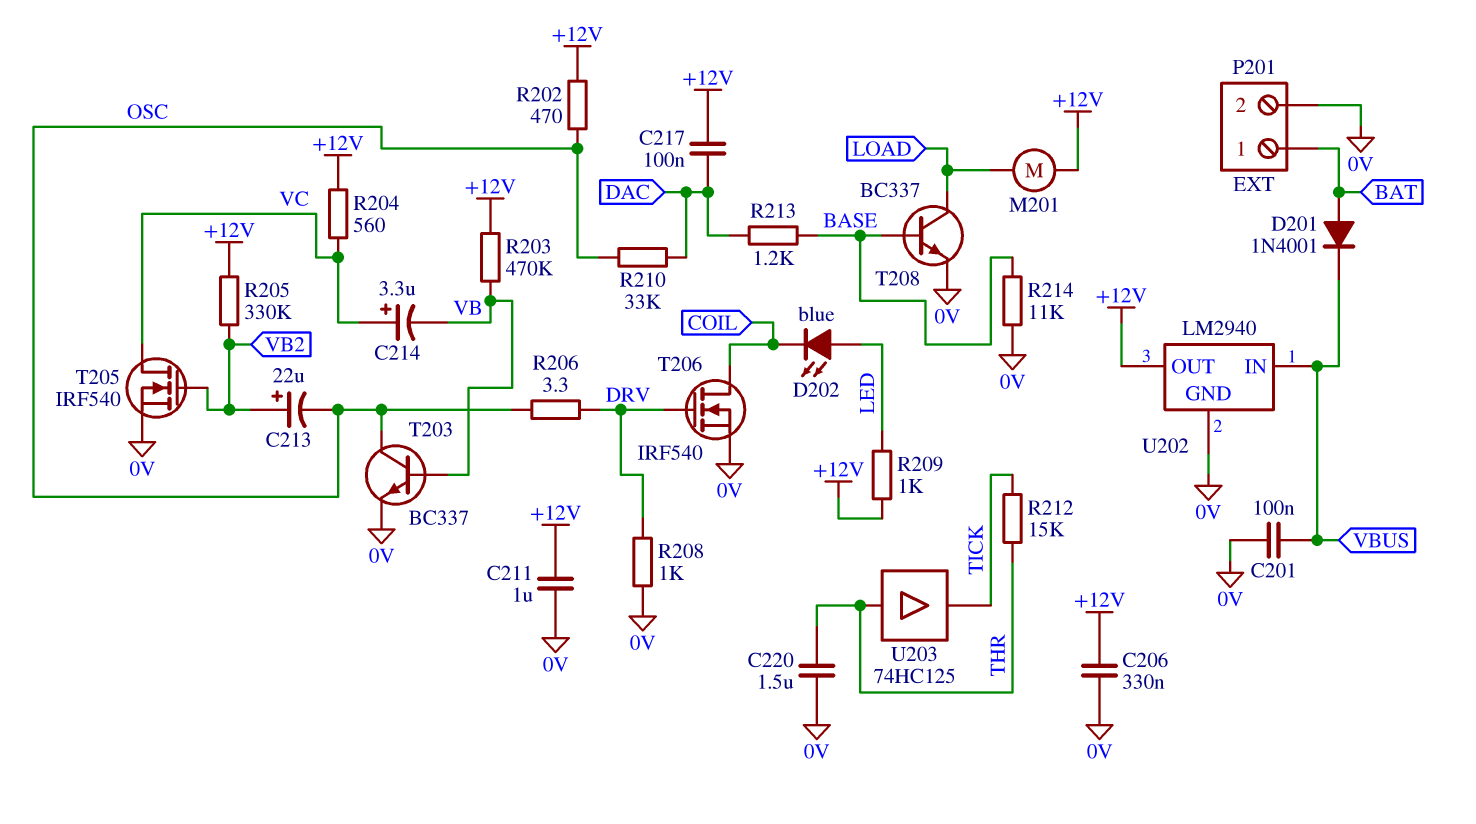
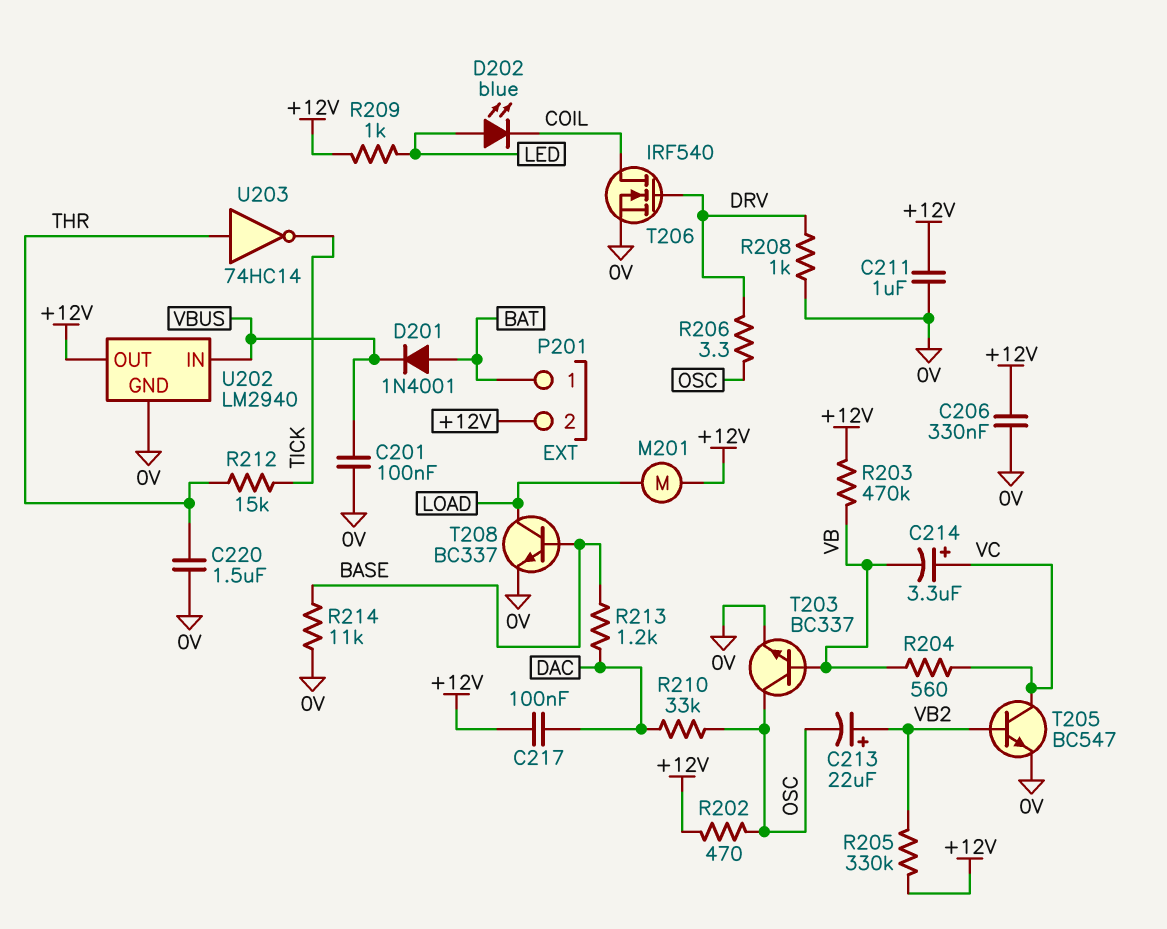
P201 pin 2: 0V -> +12V
R204: 560 (+12V, VC) -> 560 (VB, VC)
T205: NMOS IRF540 (G VB2, D VC, S 0V) -> NPN BC547 (B VB2, C VC, E 0V)
U203: buffer 74HC125 (in THR, out TICK) -> NOT 74HC14 (in THR, out TICK)

